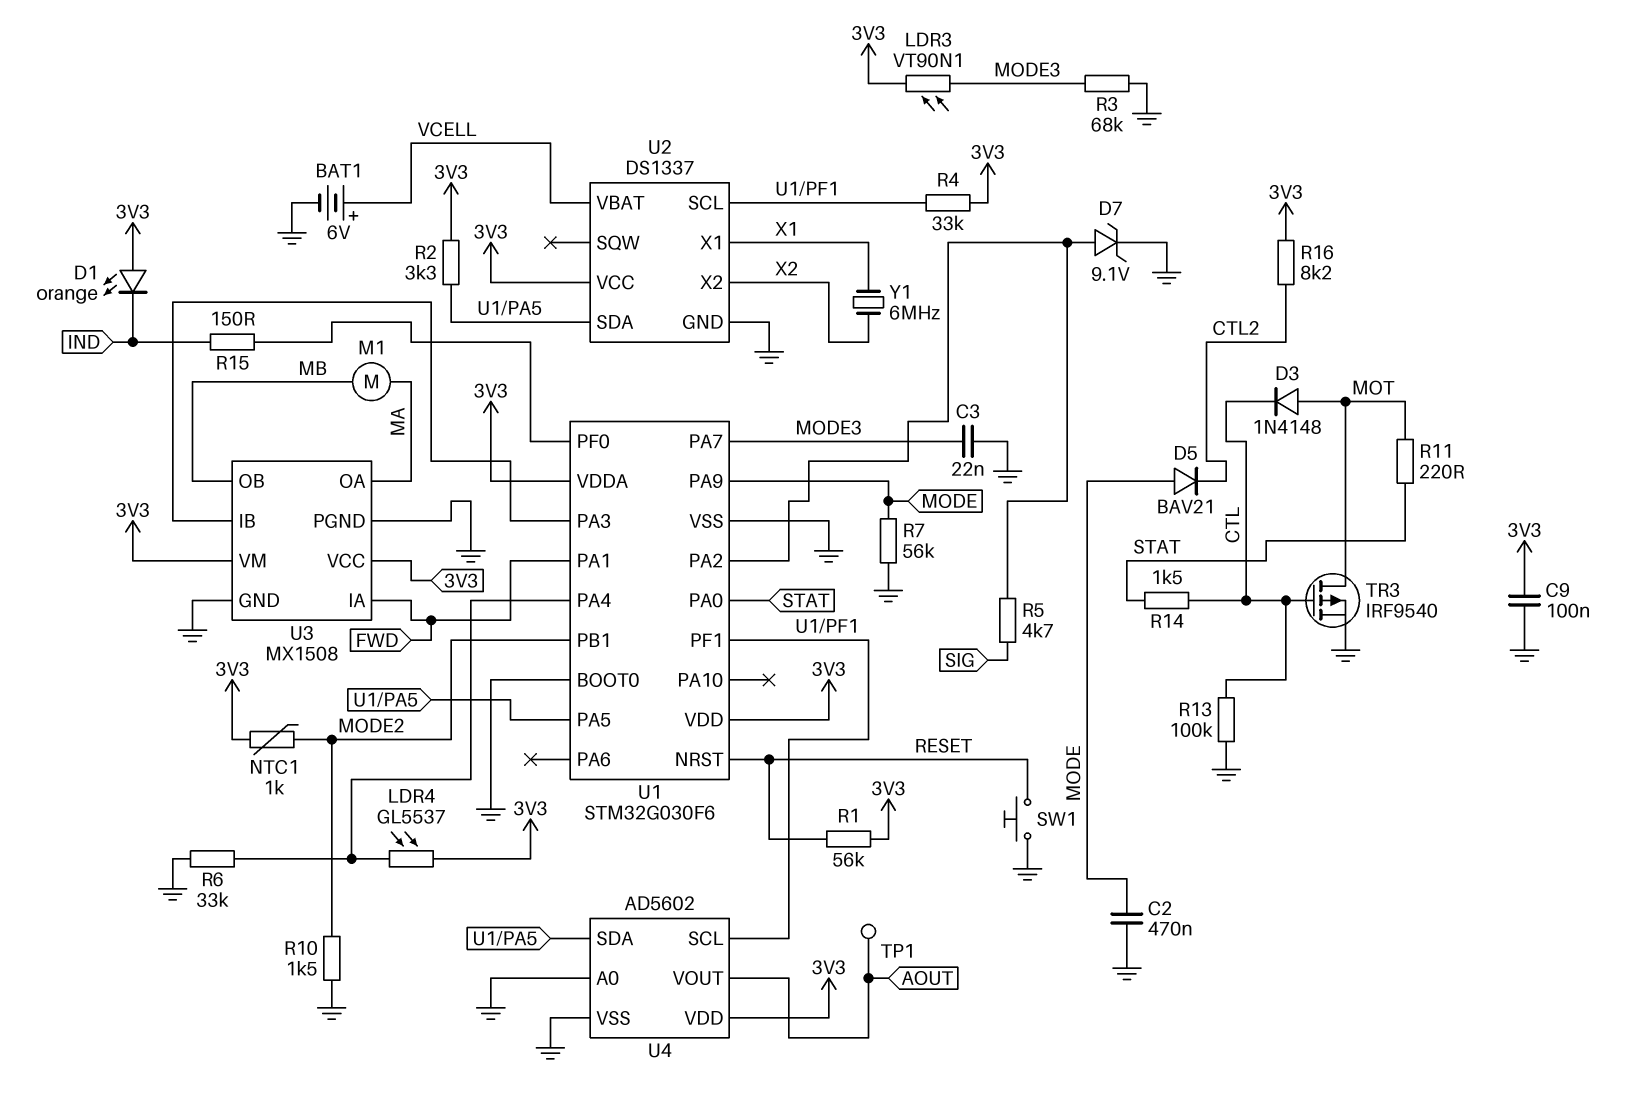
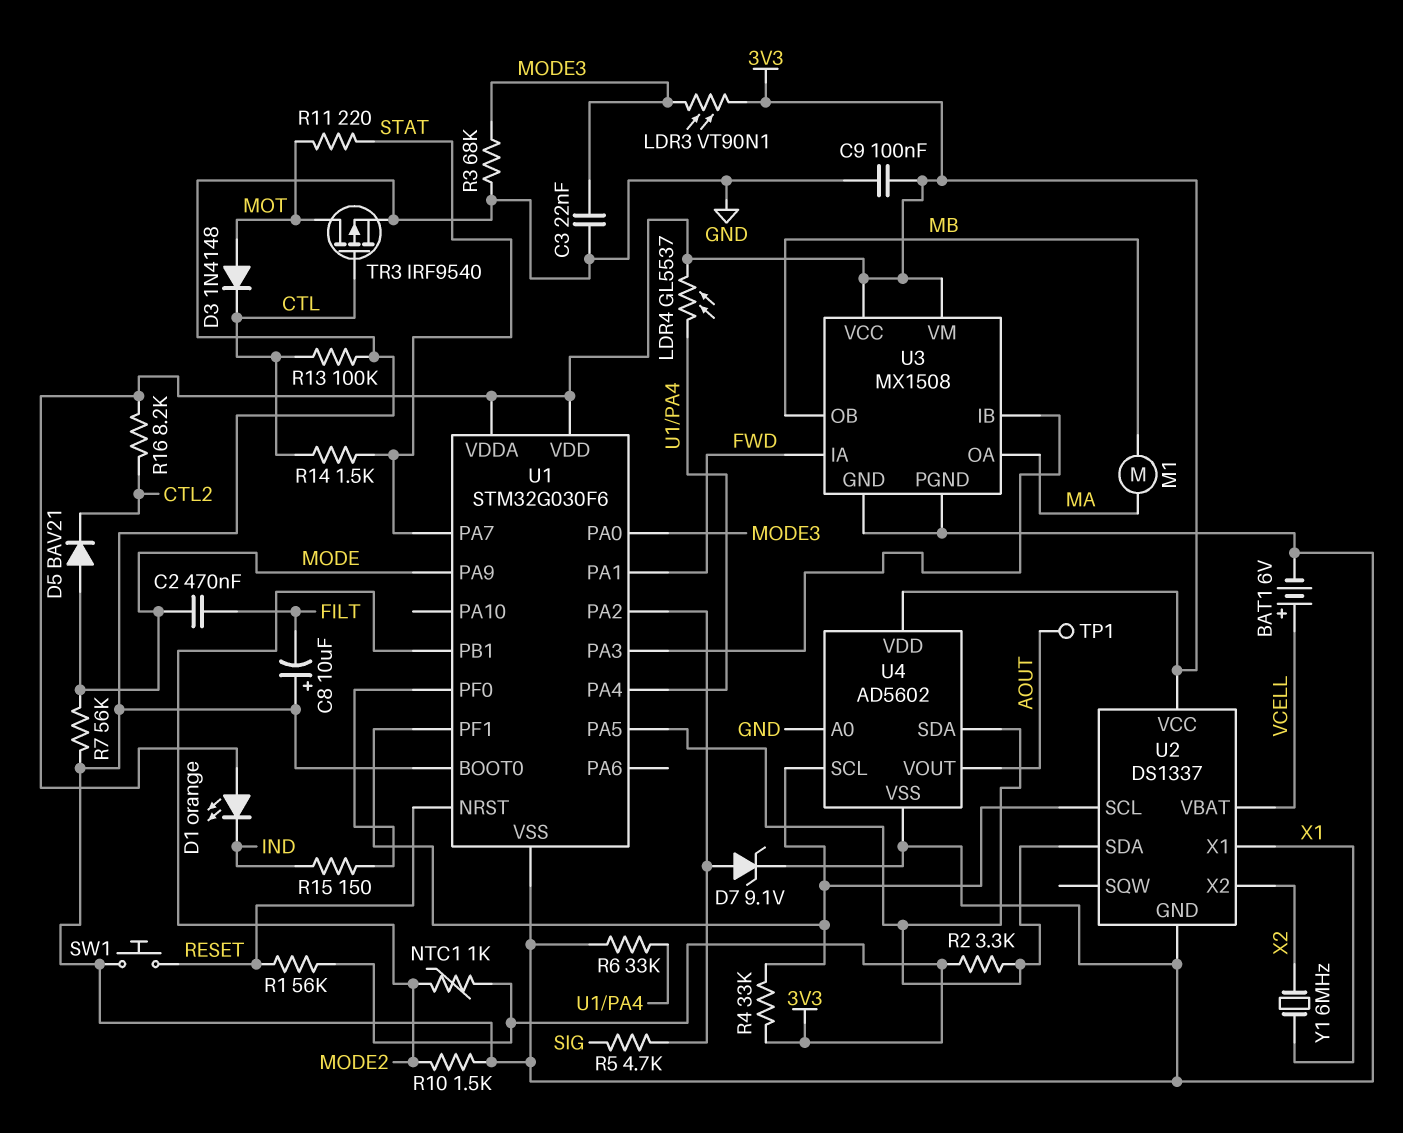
C2: 470nF (GND, MODE) -> 470nF (FILT, MODE)
C8: none -> 10uF (plus GND, minus FILT)
U1 pin PA0: STAT -> MODE3
U1 pin PA7: MODE3 -> STAT

